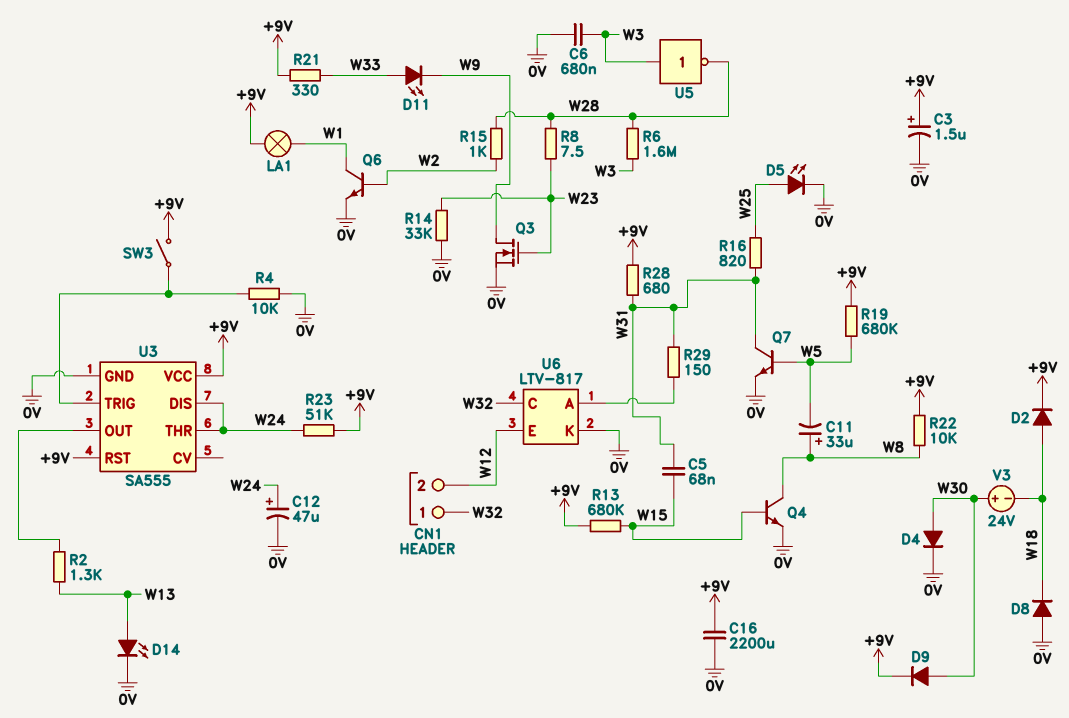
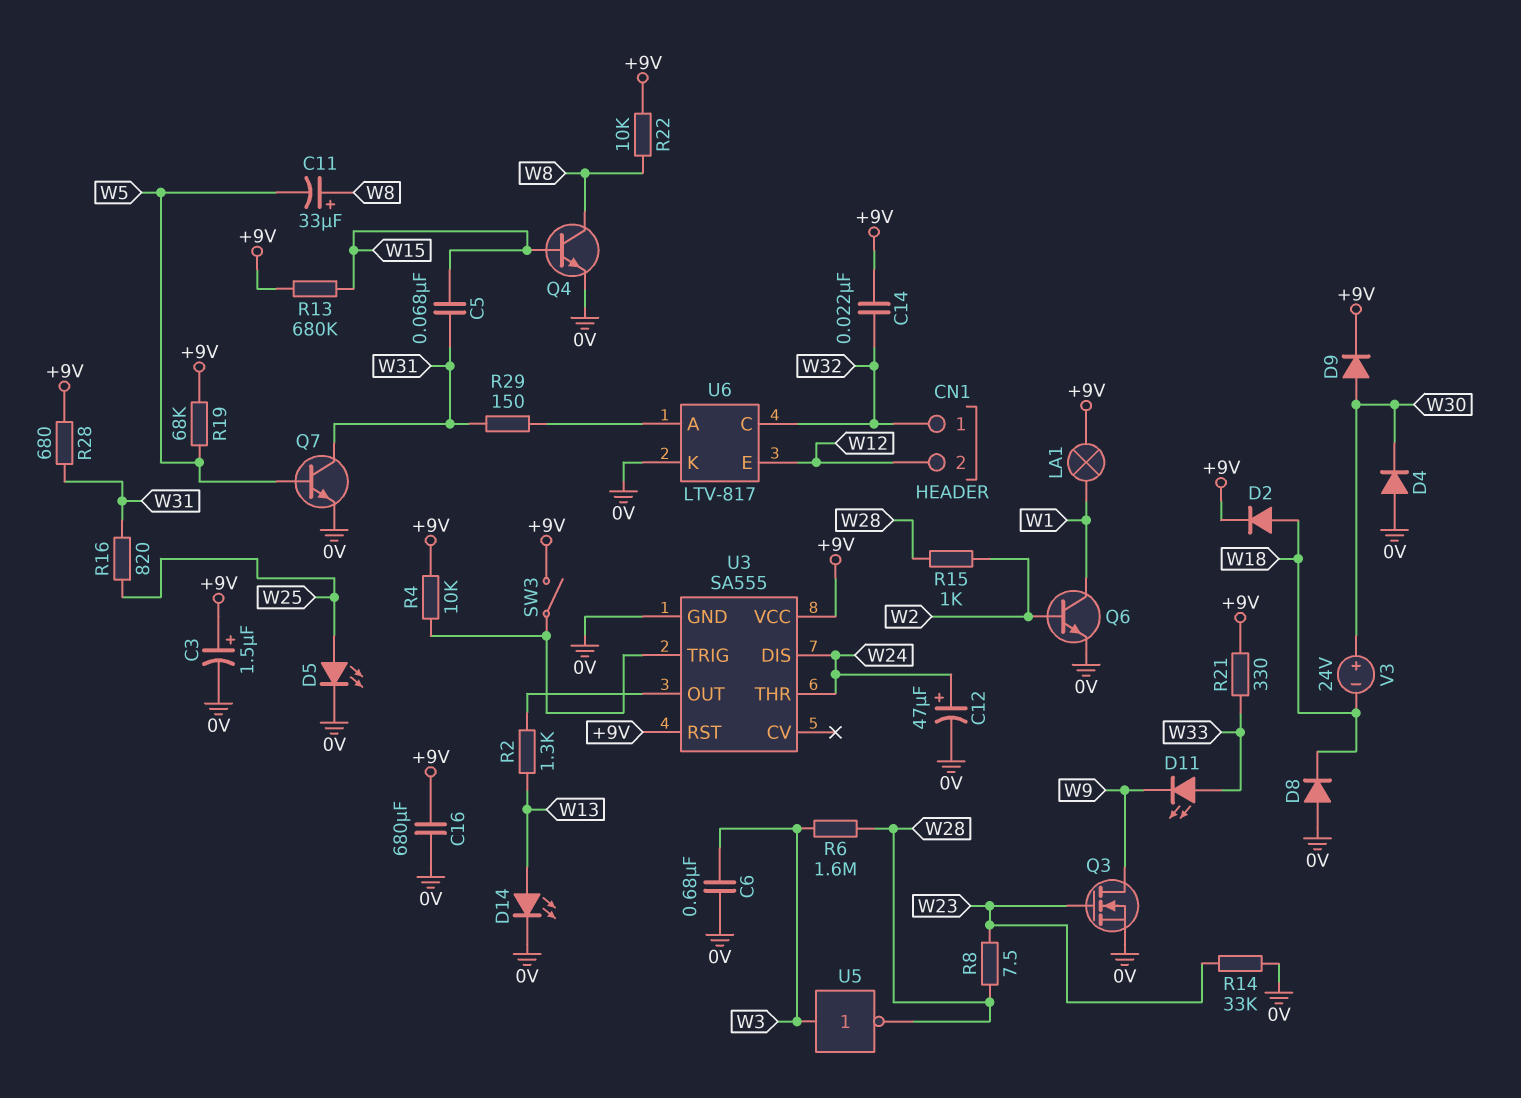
C14: none -> 22nF (+9V, W32)
C16: 2200uF (+9V, 0V) -> 680uF (+9V, 0V)
D4: diode (A W30, K 0V) -> diode (A 0V, K W30)
R4: 10k (0V, U3/TRIG) -> 10k (+9V, U3/TRIG)
R19: 680k (+9V, W5) -> 68k (+9V, W5)
R23: 51k (+9V, W24) -> none

